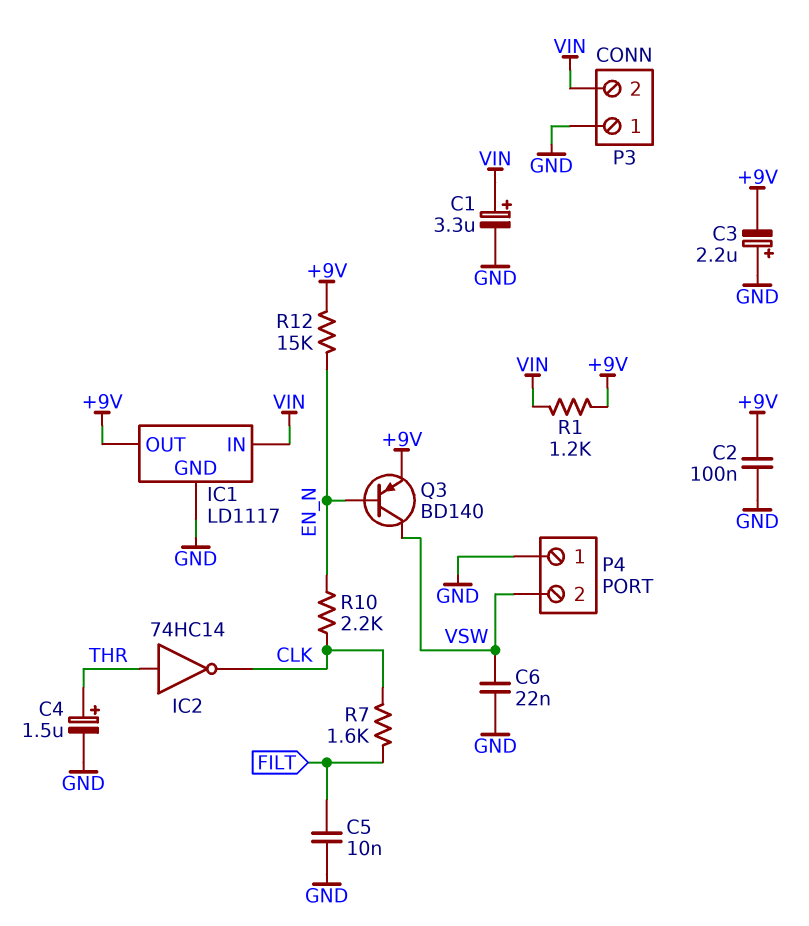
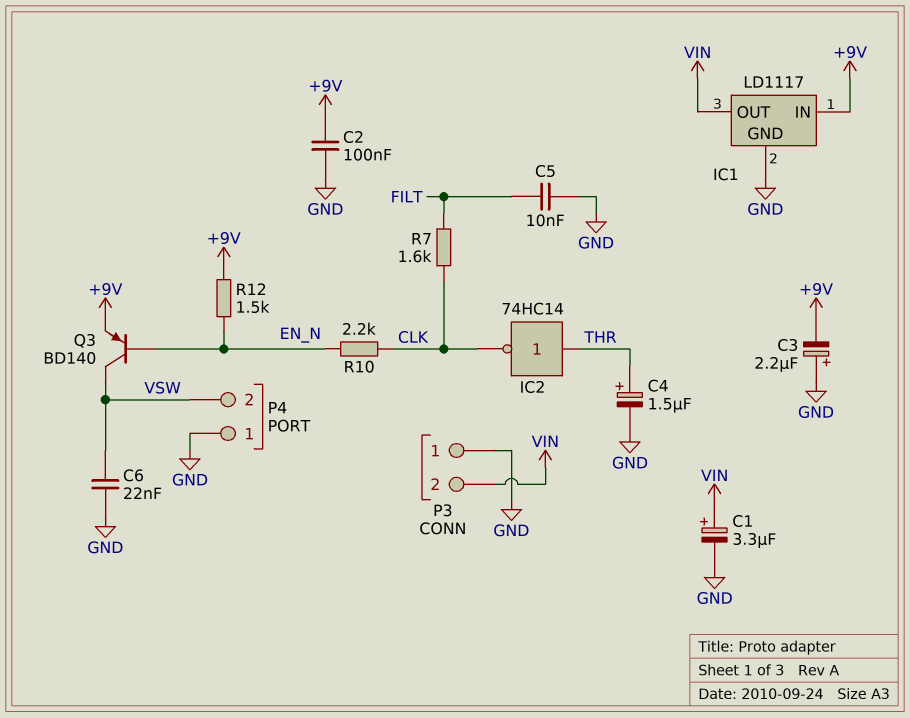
IC1 pin IN: VIN -> +9V
IC1 pin OUT: +9V -> VIN
R1: 1.2k (+9V, VIN) -> none
R12: 15k (+9V, EN_N) -> 1.5k (+9V, EN_N)

